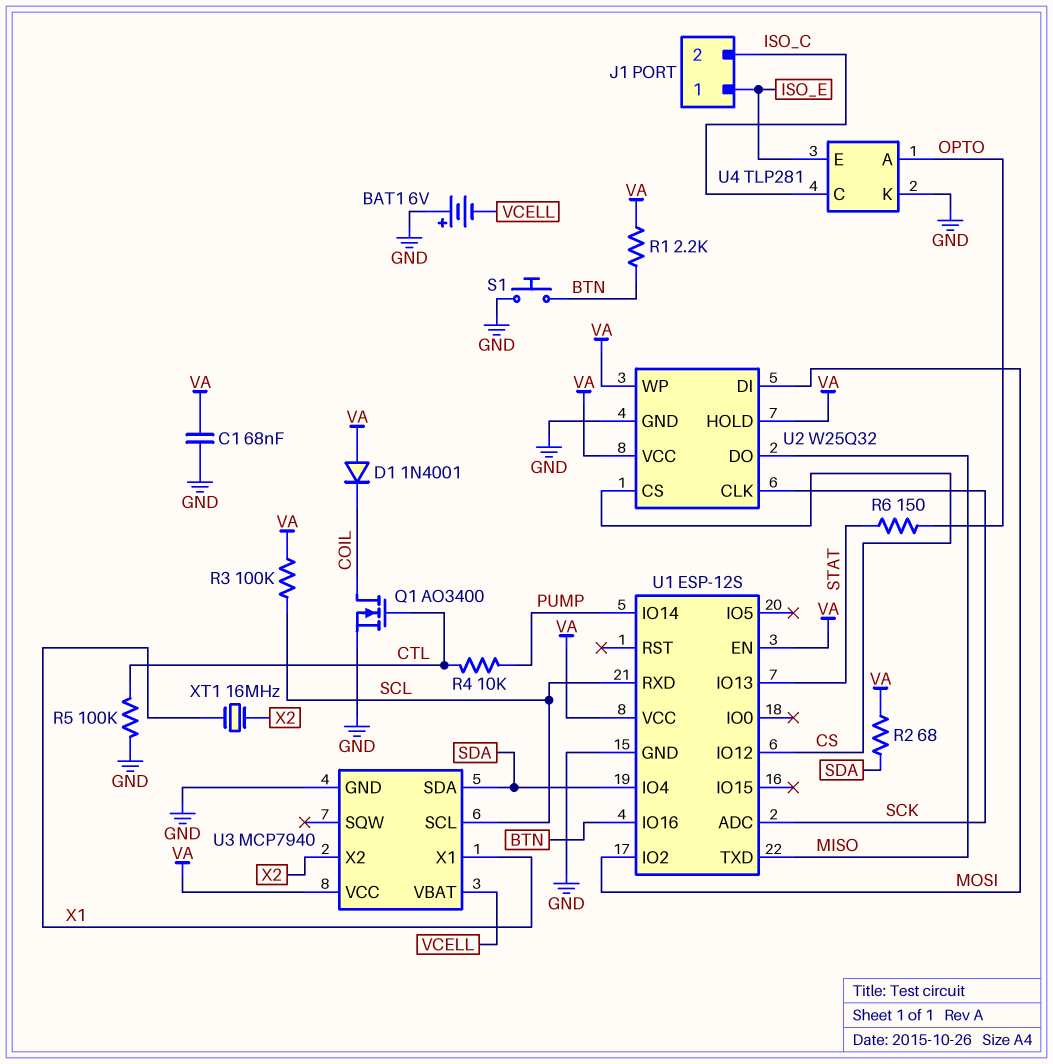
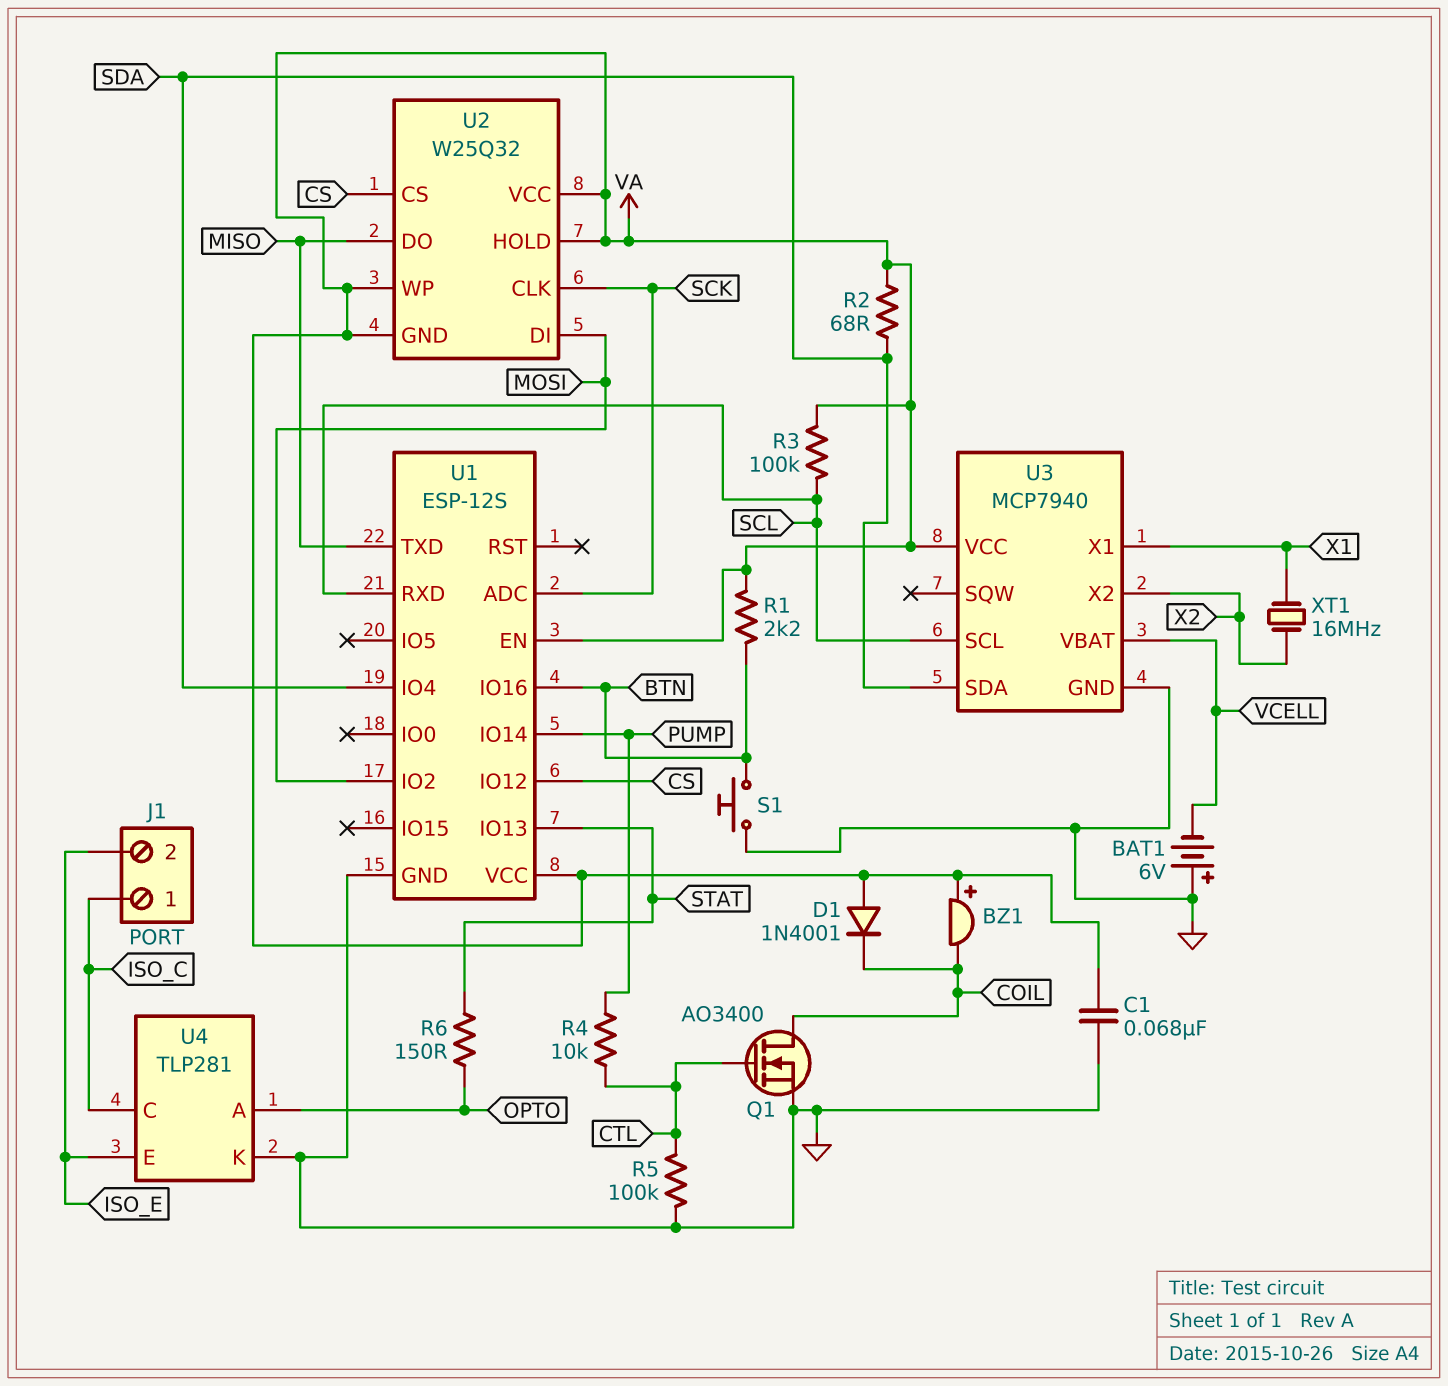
BZ1: none -> buzzer (plus VA, minus COIL)
J1 pin 1: ISO_E -> ISO_C
J1 pin 2: ISO_C -> ISO_E
U2 pin GND: GND -> VA

